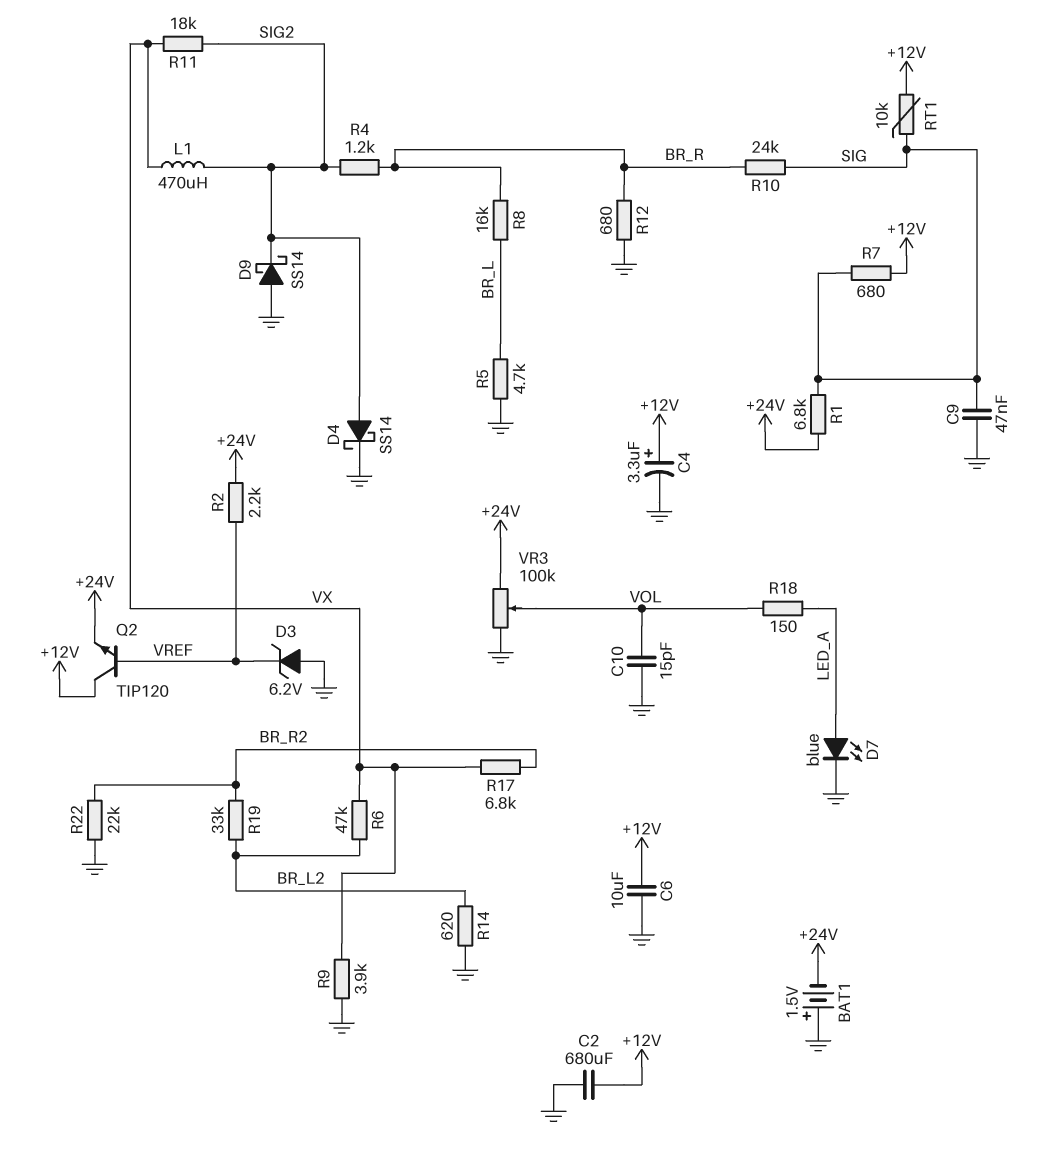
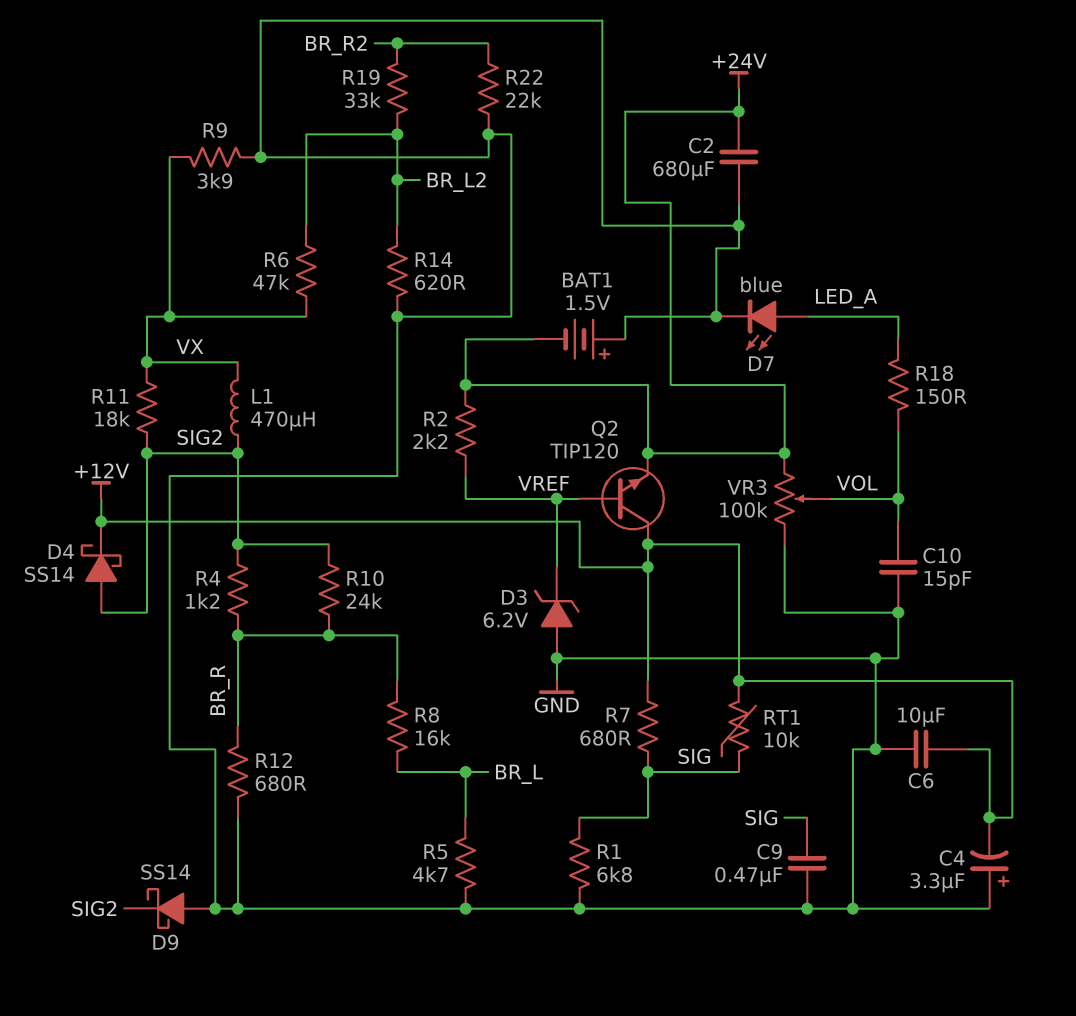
C2: 680uF (+12V, GND) -> 680uF (+24V, GND)
C4: 3.3uF (plus +12V, minus GND) -> 3.3uF (plus GND, minus +12V)
C9: 47nF (GND, SIG) -> 470nF (GND, SIG)
D4: schottky SS14 (A SIG2, K GND) -> schottky SS14 (A SIG2, K +12V)
R1: 6.8k (+24V, SIG) -> 6.8k (GND, SIG)
R10: 24k (BR_R, SIG) -> 24k (BR_R, SIG2)
R17: 6.8k (BR_R2, VX) -> none

